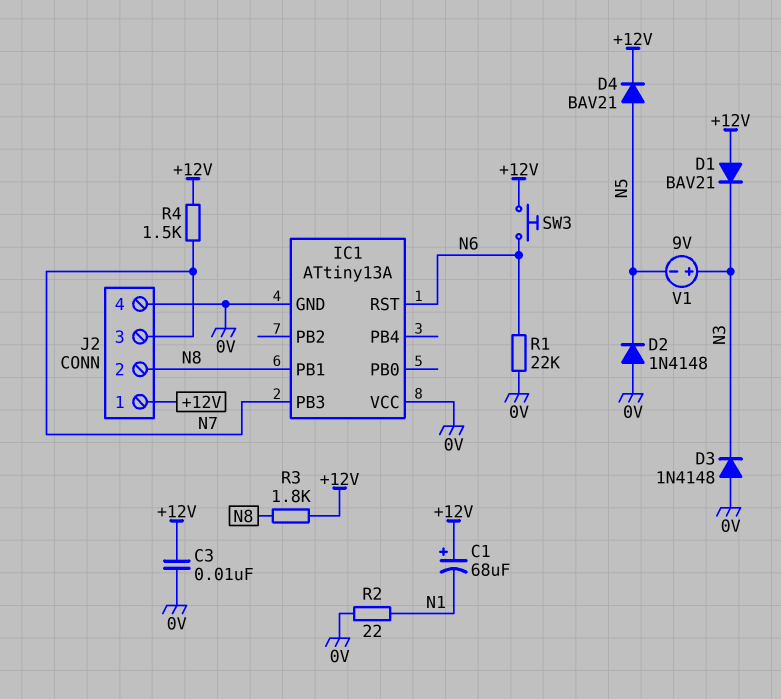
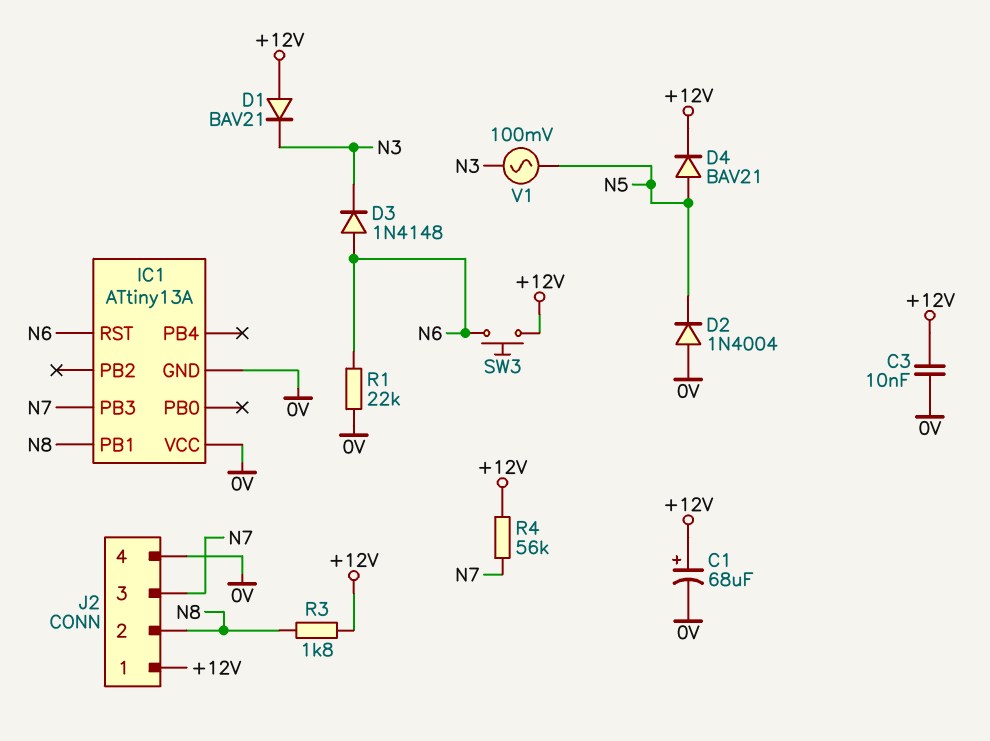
C1: 68uF (plus +12V, minus N1) -> 68uF (plus +12V, minus 0V)
D2: diode 1N4148 (A 0V, K N5) -> diode 1N4004 (A 0V, K N5)
D3: diode 1N4148 (A 0V, K N3) -> diode 1N4148 (A N6, K N3)
R2: 22 (0V, N1) -> none
R4: 1.5k (+12V, N7) -> 56k (+12V, N7)
V1: 9V (plus N3, minus N5) -> AC 100mV (N3, N5)

